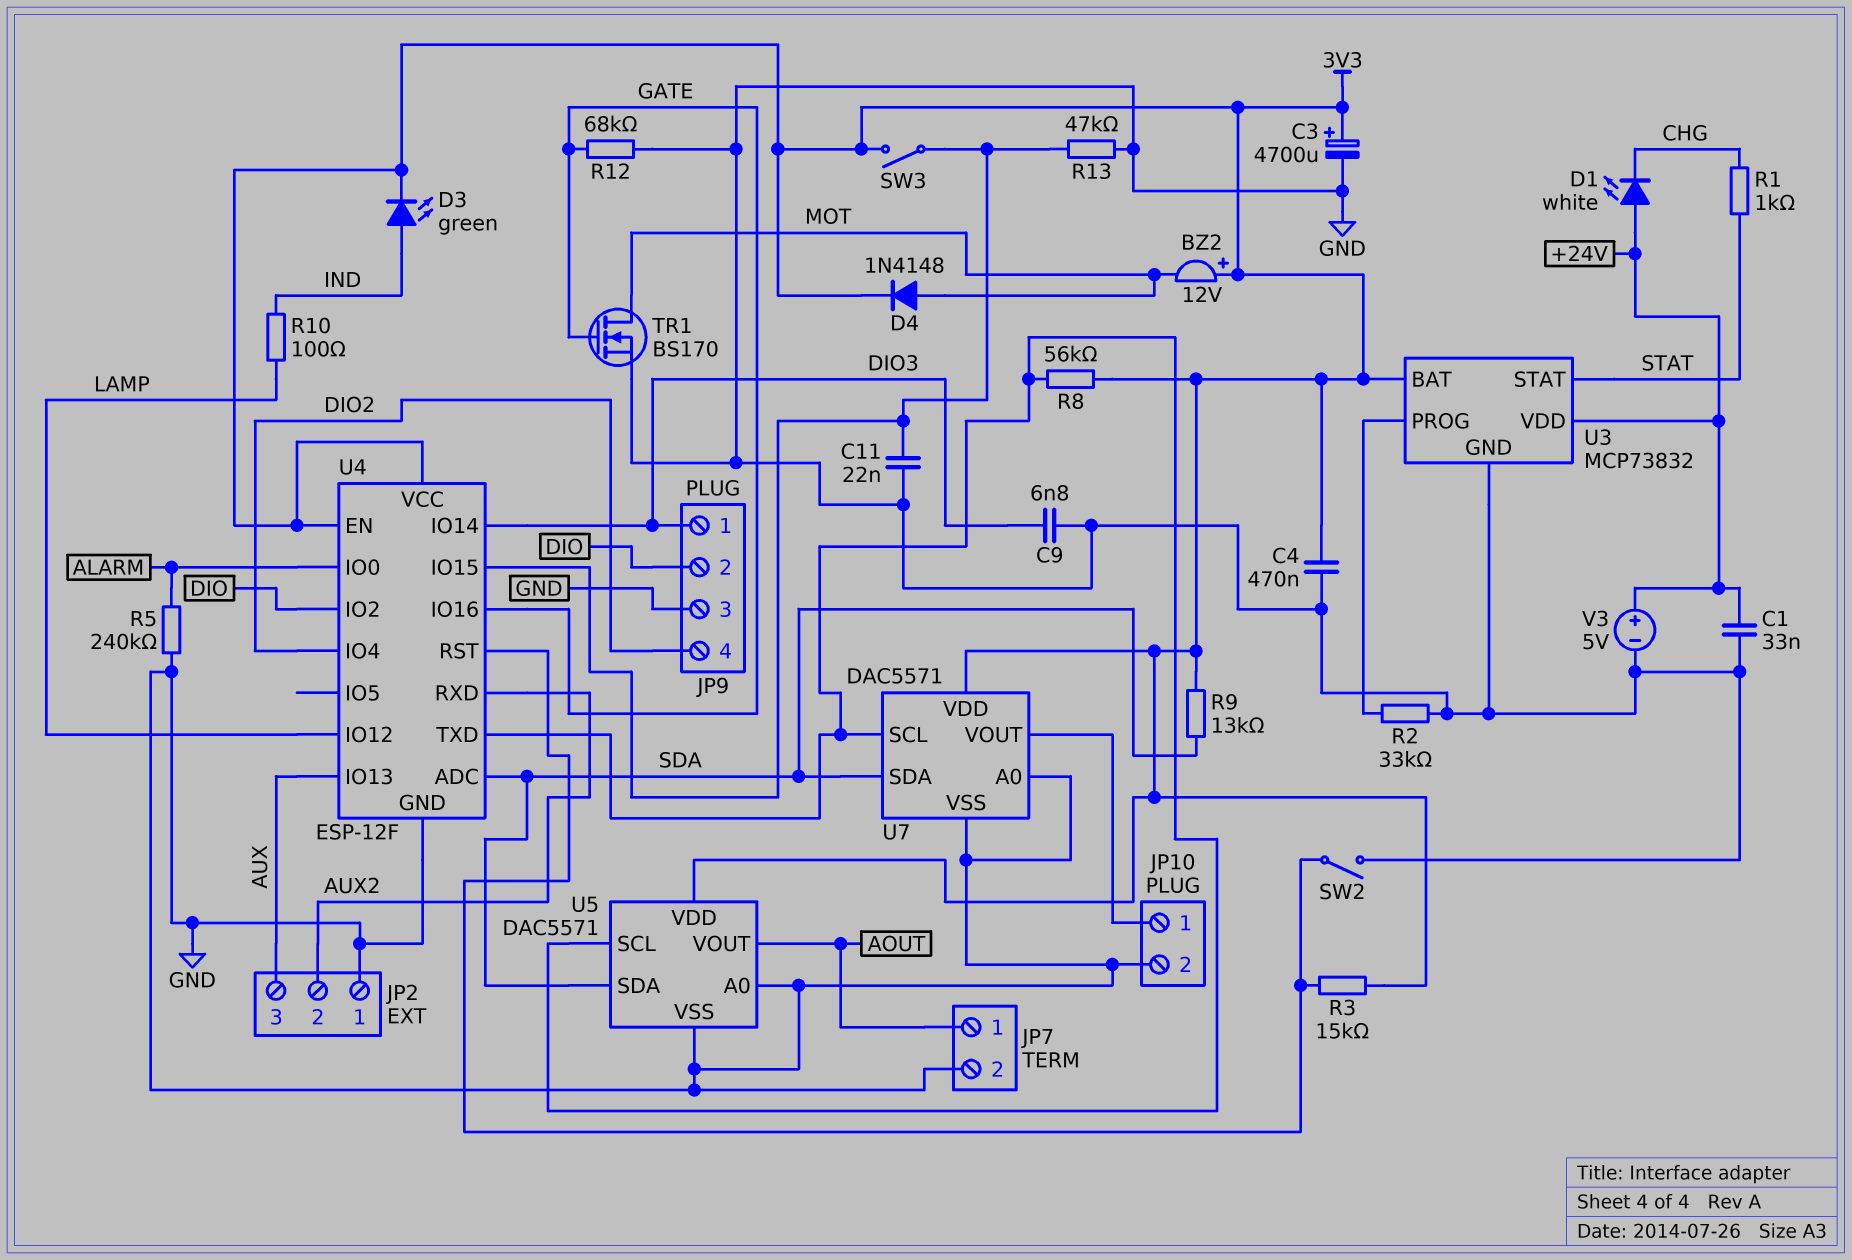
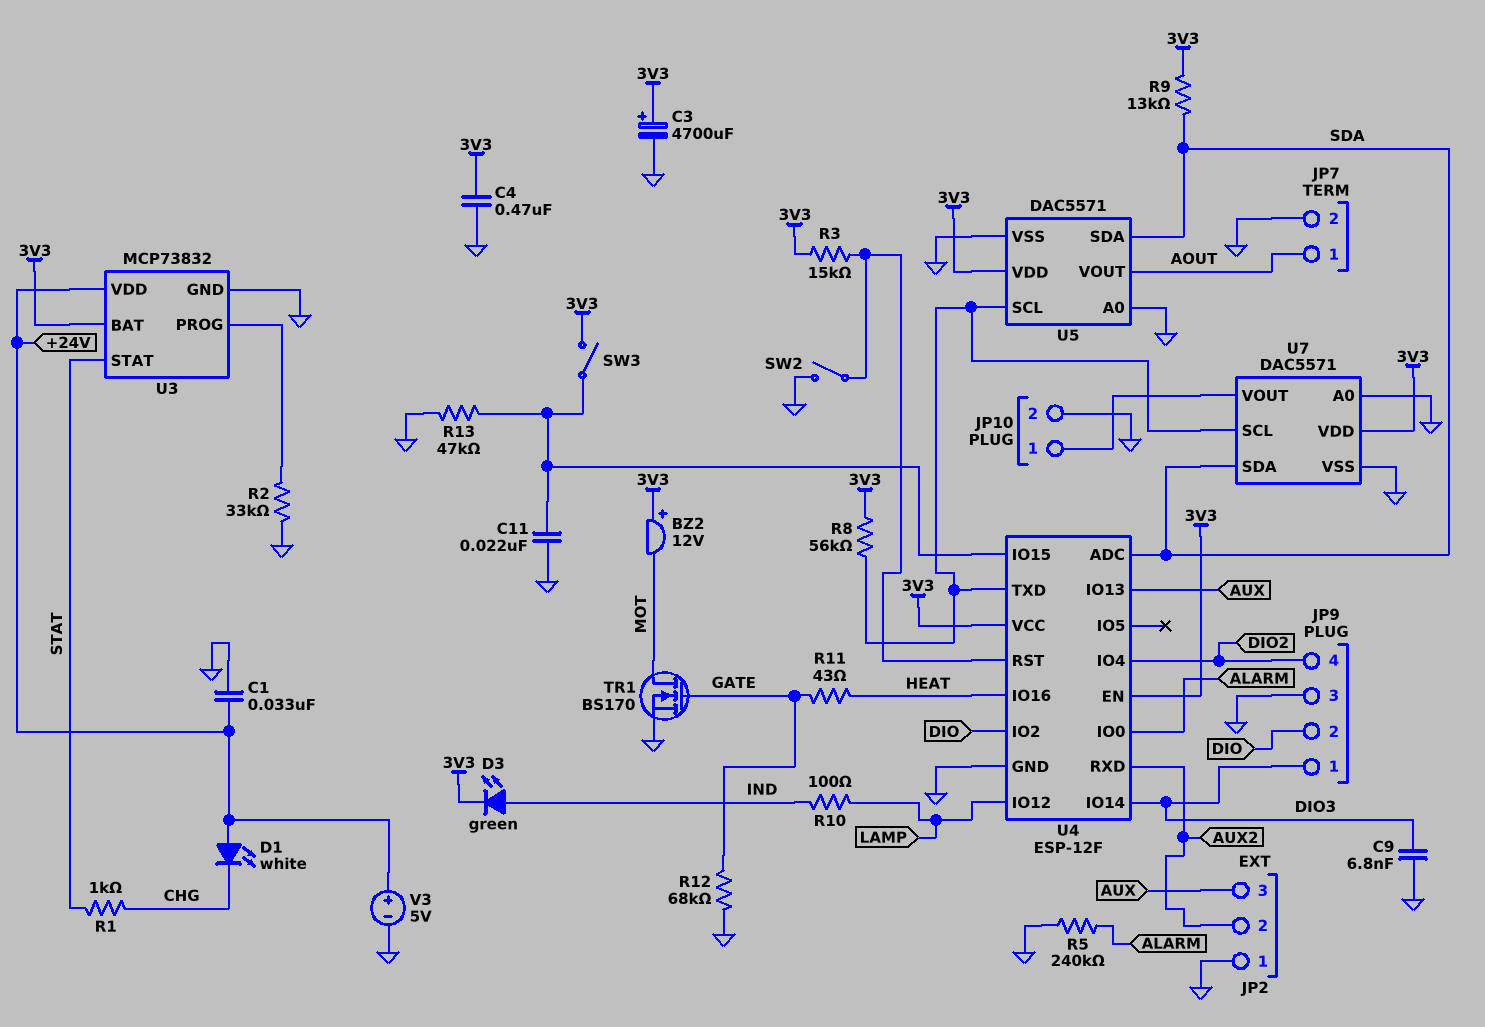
D4: diode 1N4148 (A MOT, K 3V3) -> none
R11: none -> 43 (GATE, HEAT)
U4 pin IO16: GATE -> HEAT

